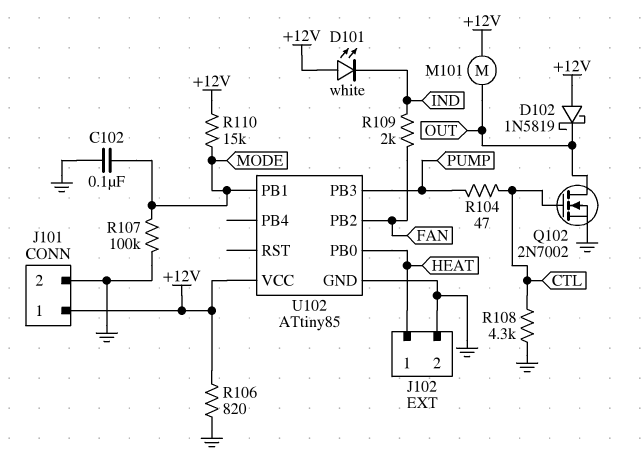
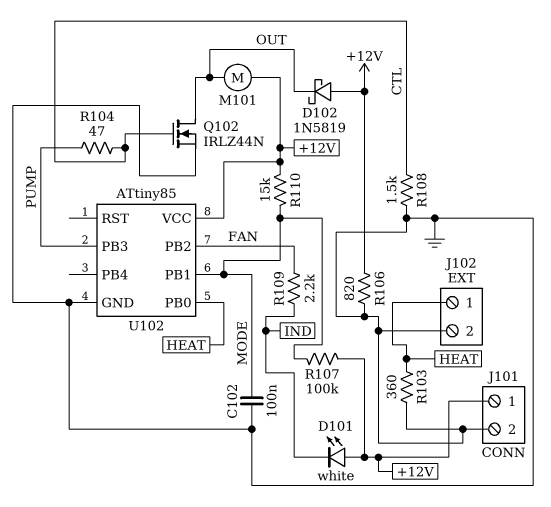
Q102: NMOS 2N7002 (G CTL, D OUT, S GND) -> NMOS IRLZ44N (G CTL, D OUT, S GND)
R103: none -> 360 (GND, HEAT)
R107: 100k (GND, MODE) -> 100k (+12V, MODE)
R108: 4.3k (CTL, GND) -> 1.5k (CTL, GND)
R109: 2k (FAN, IND) -> 2.2k (FAN, IND)

